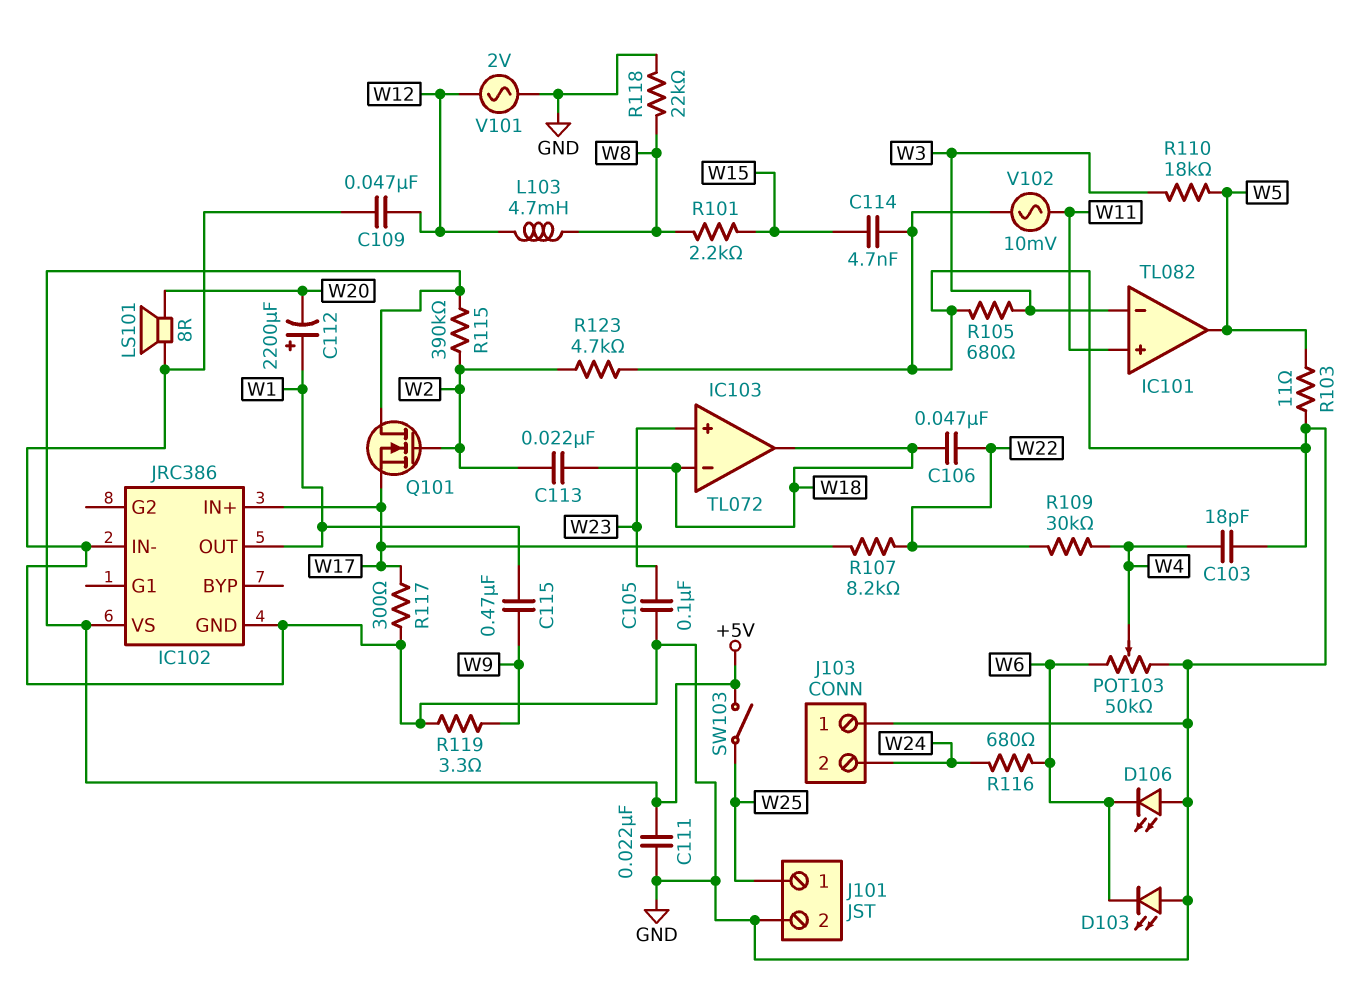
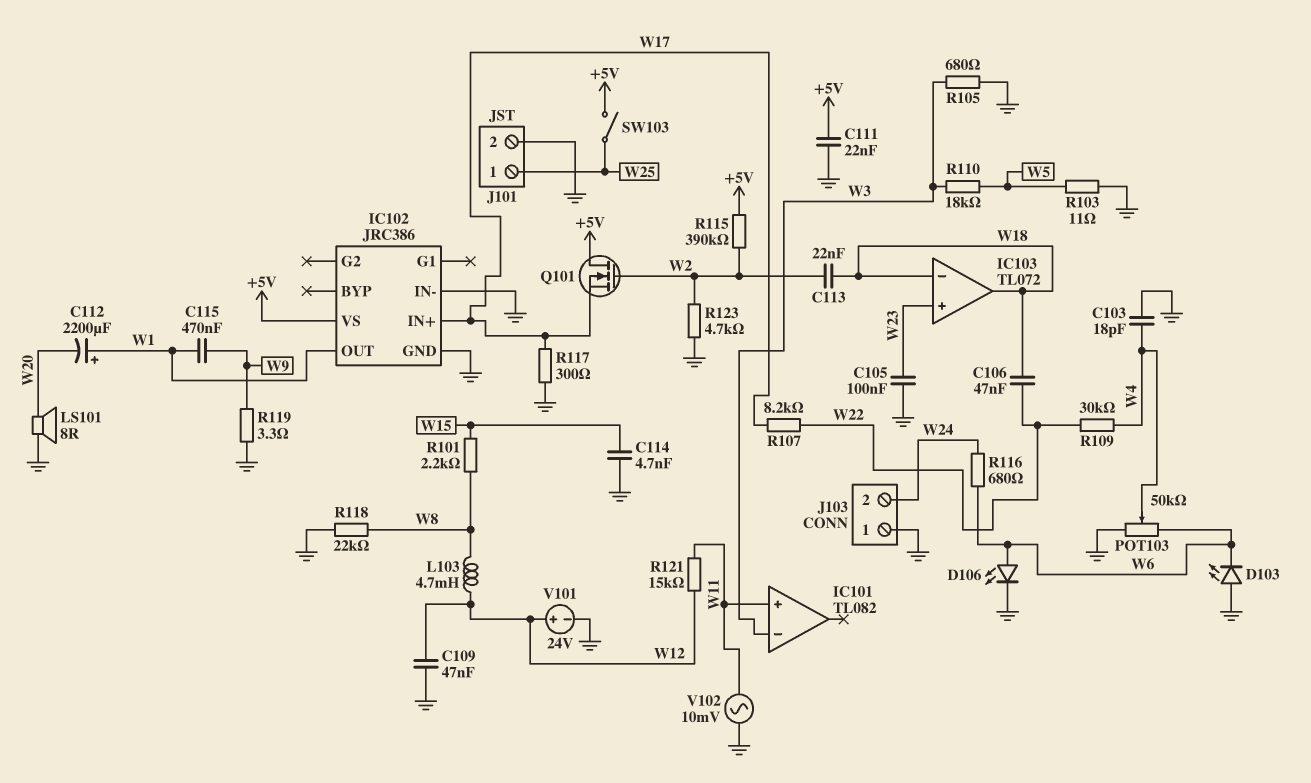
D106: LED (A GND, K W6) -> LED (A W6, K GND)
IC101 pin out: W5 -> none
R121: none -> 15k (W11, W12)
V101: AC 2V (GND, W12) -> 24V (plus W12, minus GND)

